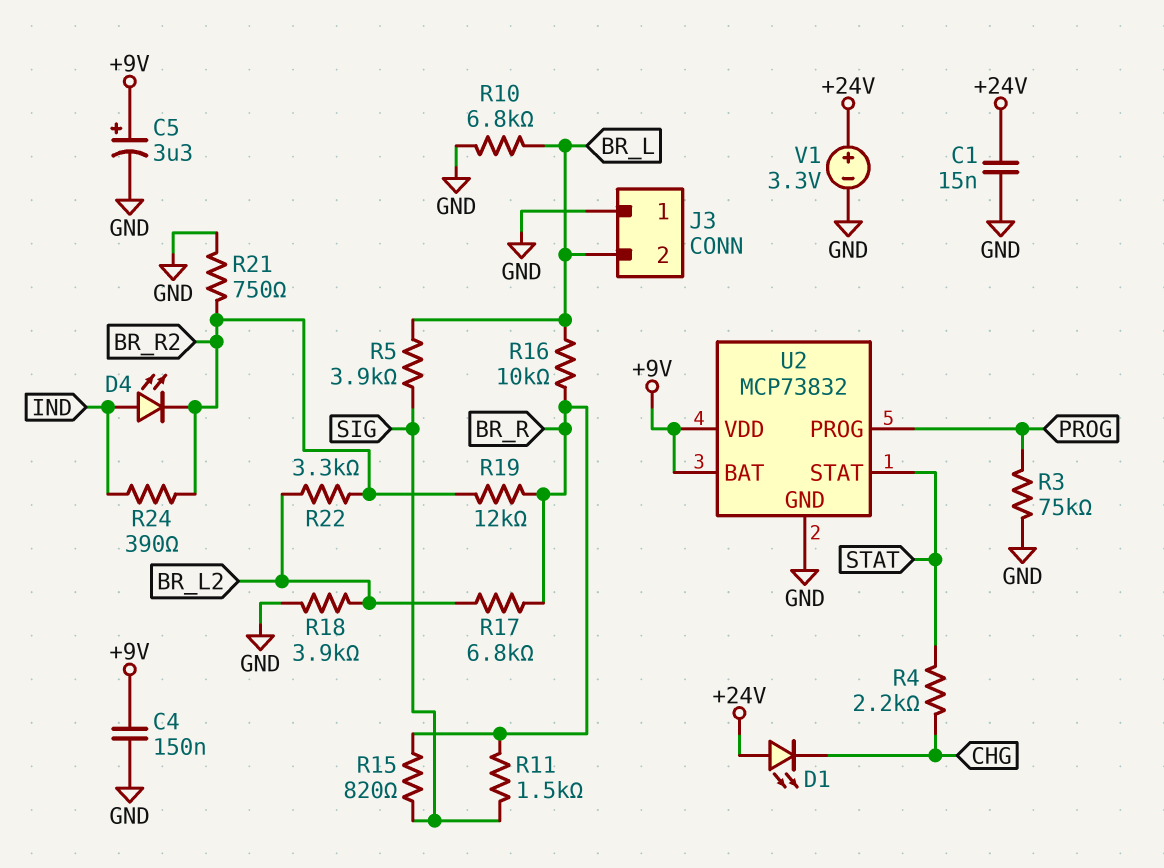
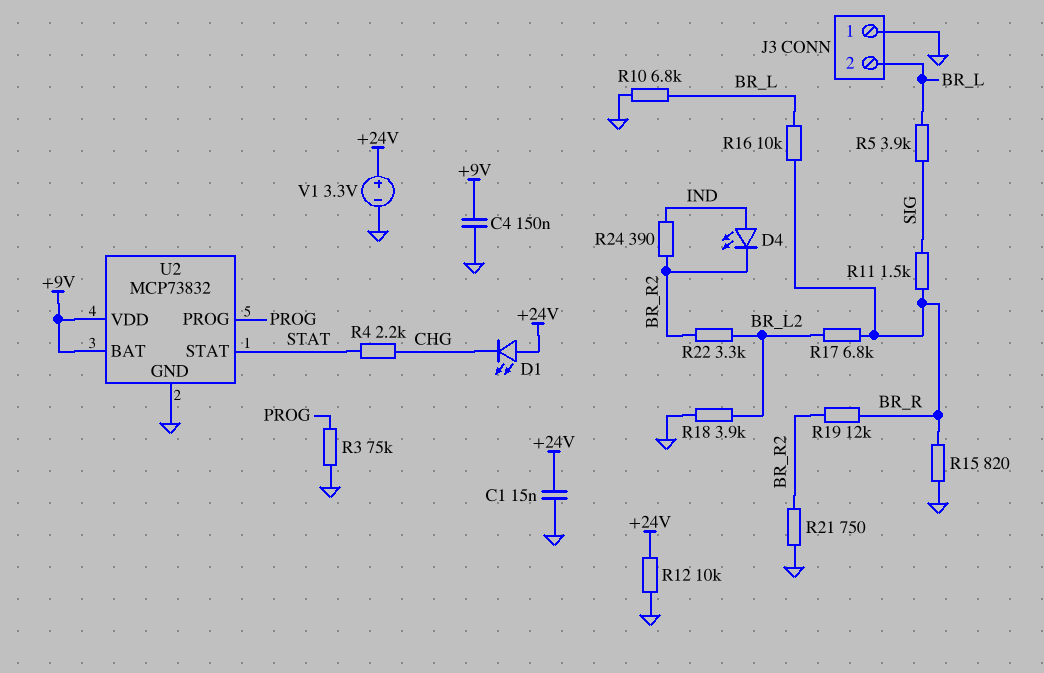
C5: 3.3uF (plus +9V, minus GND) -> none
R12: none -> 10k (+24V, GND)
R15: 820 (BR_R, SIG) -> 820 (BR_R, GND)

